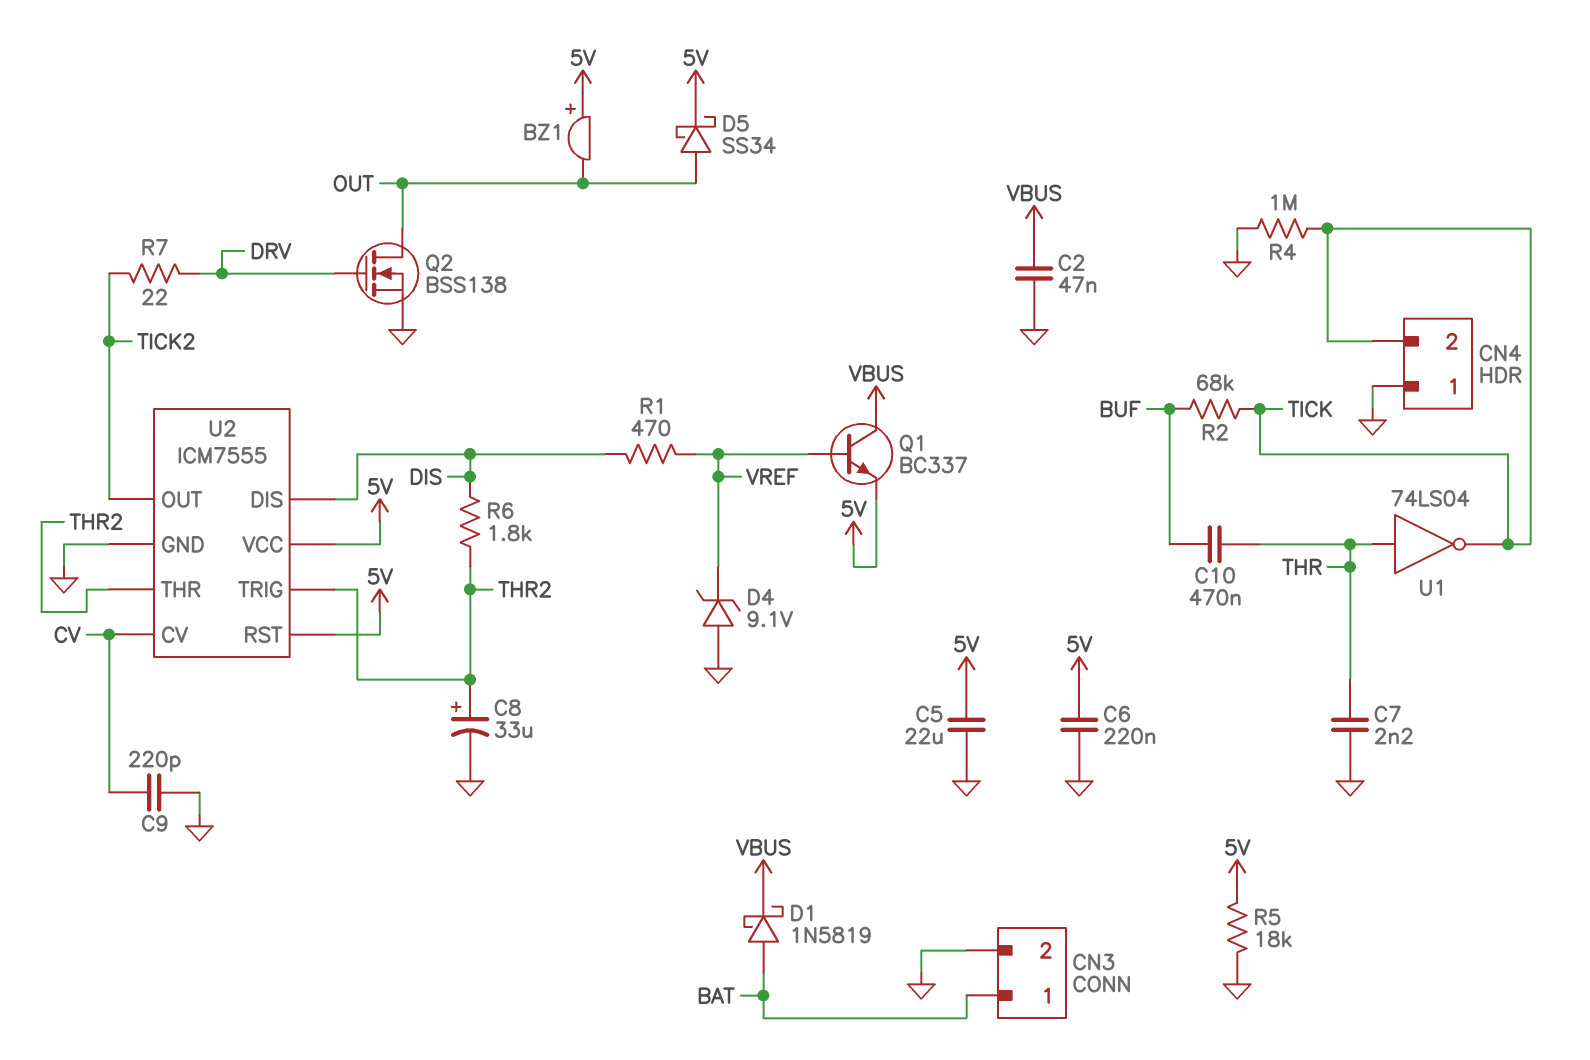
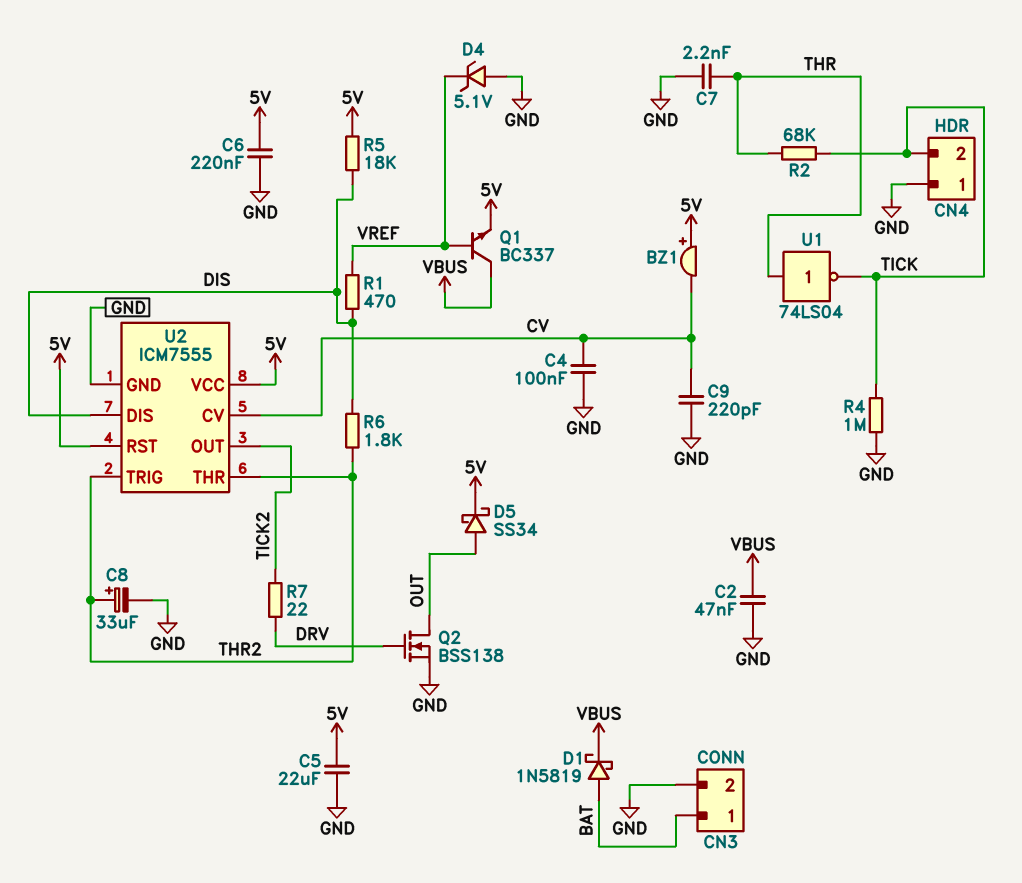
BZ1: buzzer (plus 5V, minus OUT) -> buzzer (plus 5V, minus CV)
C4: none -> 100nF (CV, GND)
C10: 470nF (BUF, THR) -> none
D4: zener 9.1V (A GND, K VREF) -> zener 5.1V (A GND, K VREF)
R2: 68k (BUF, TICK) -> 68k (THR, TICK)
R5: 18k (5V, GND) -> 18k (5V, DIS)

